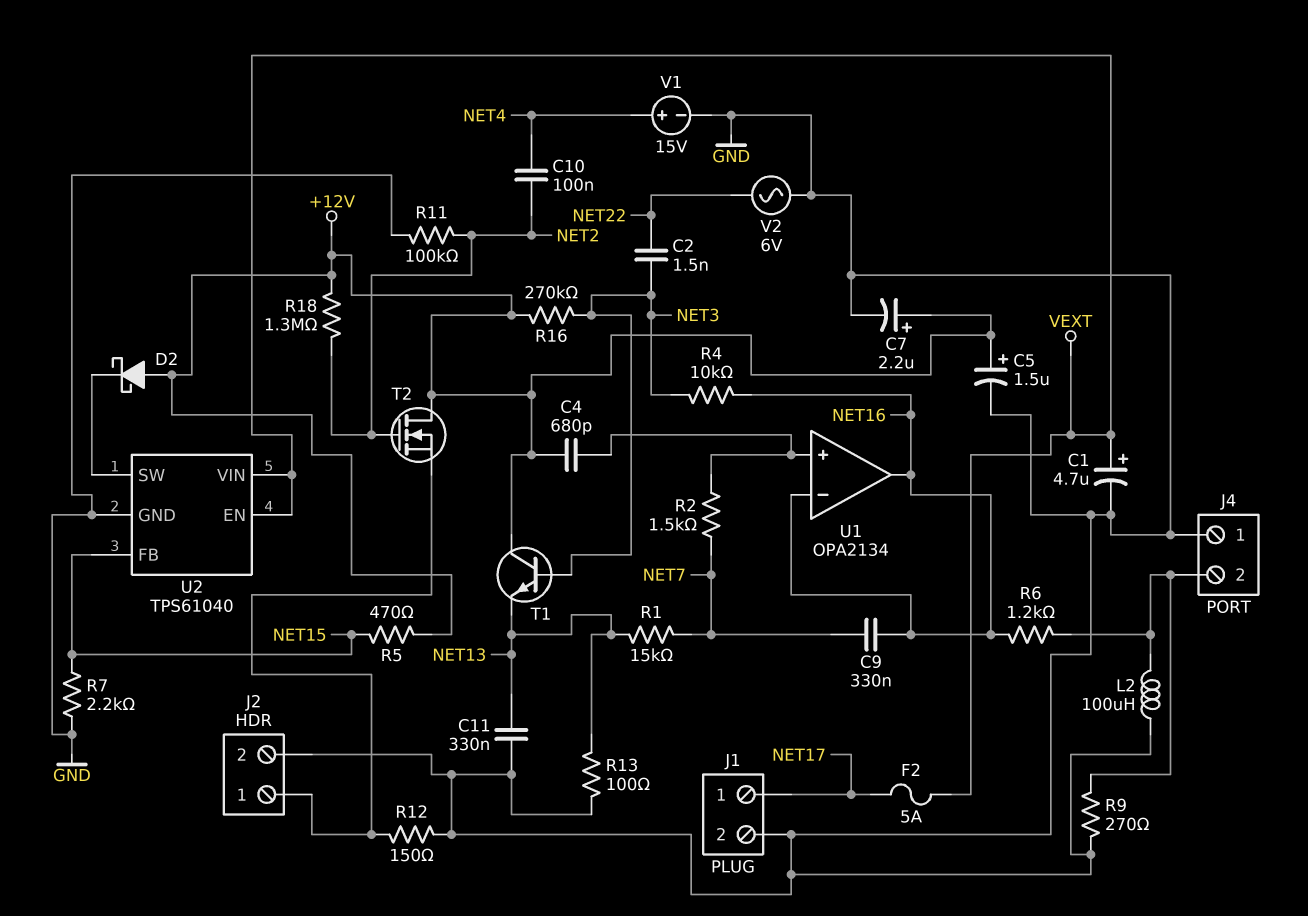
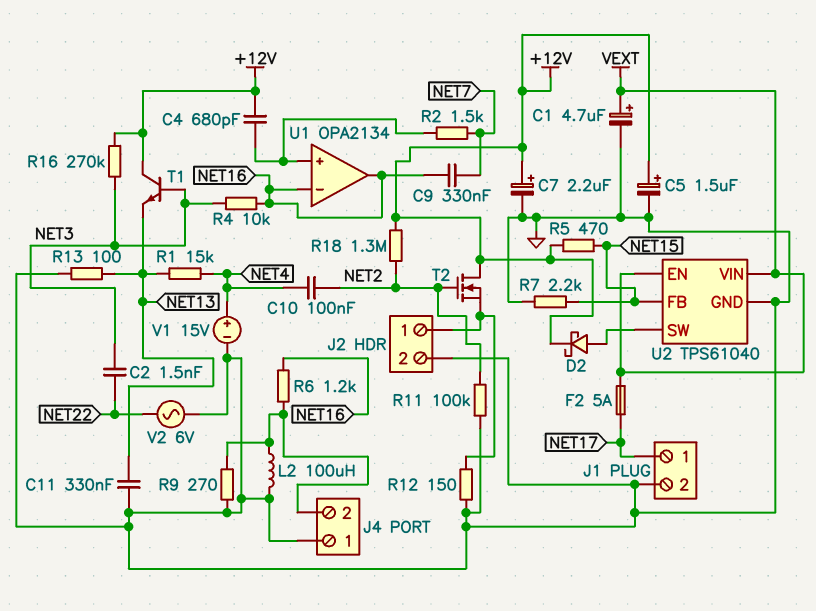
D2: schottky (A +12V, K U2/SW) -> schottky (A U2/SW, K +12V)
R1: 15k (NET7, NET13) -> 15k (NET4, NET13)

